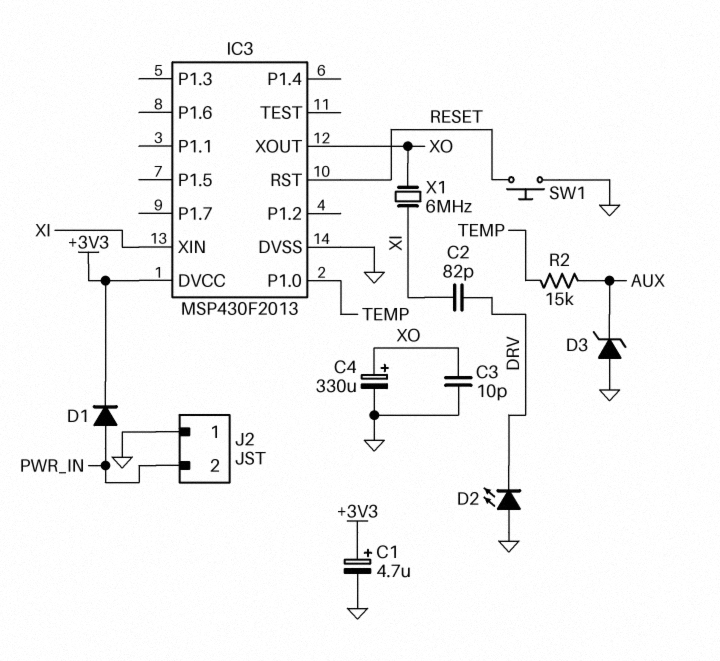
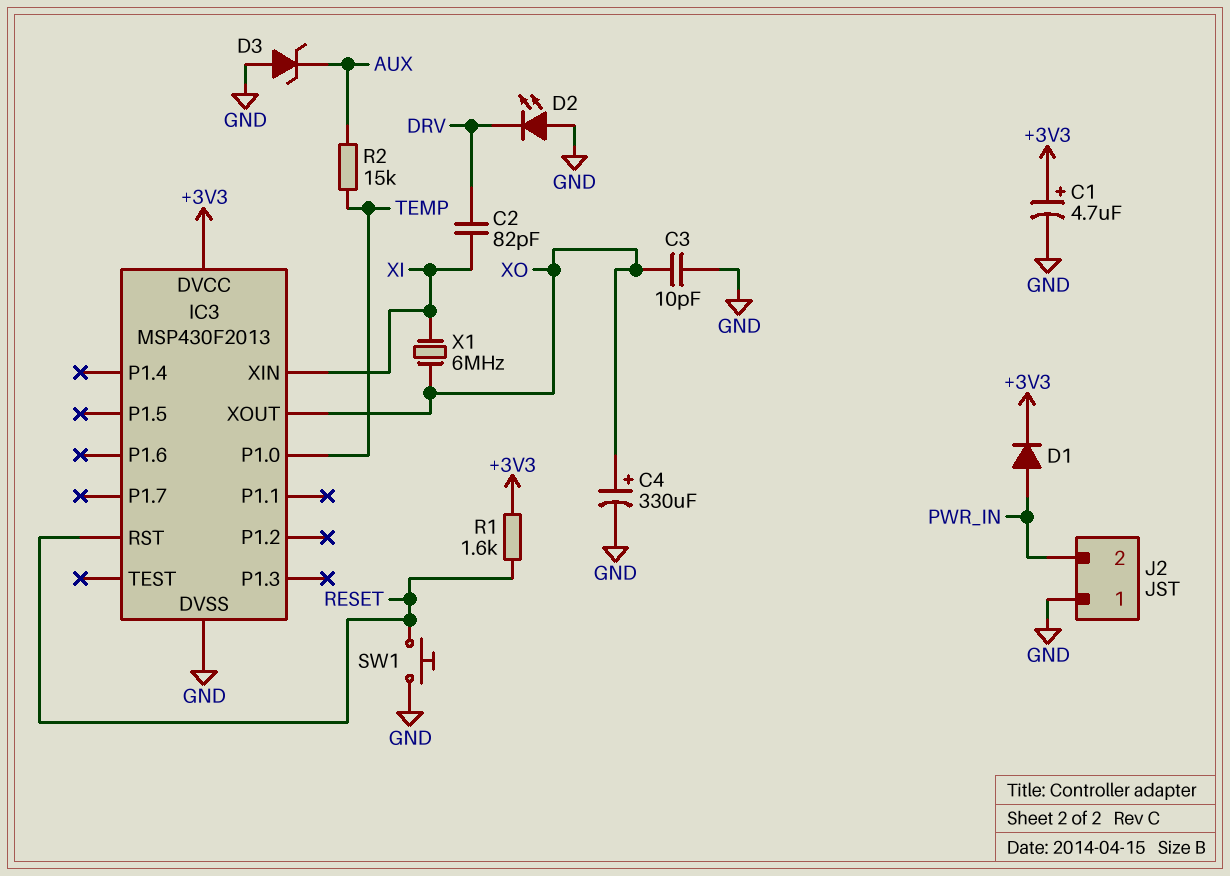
R1: none -> 1.6k (+3V3, RESET)

